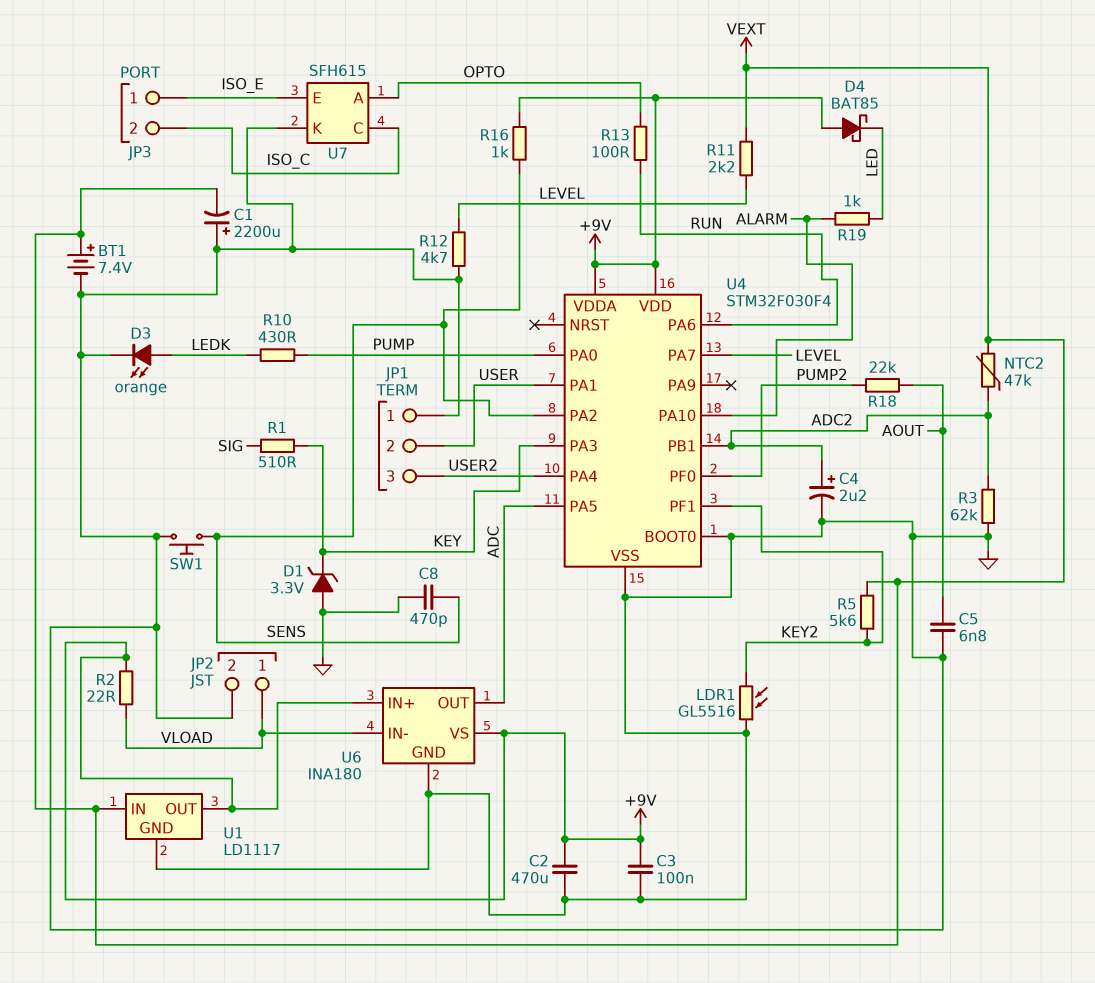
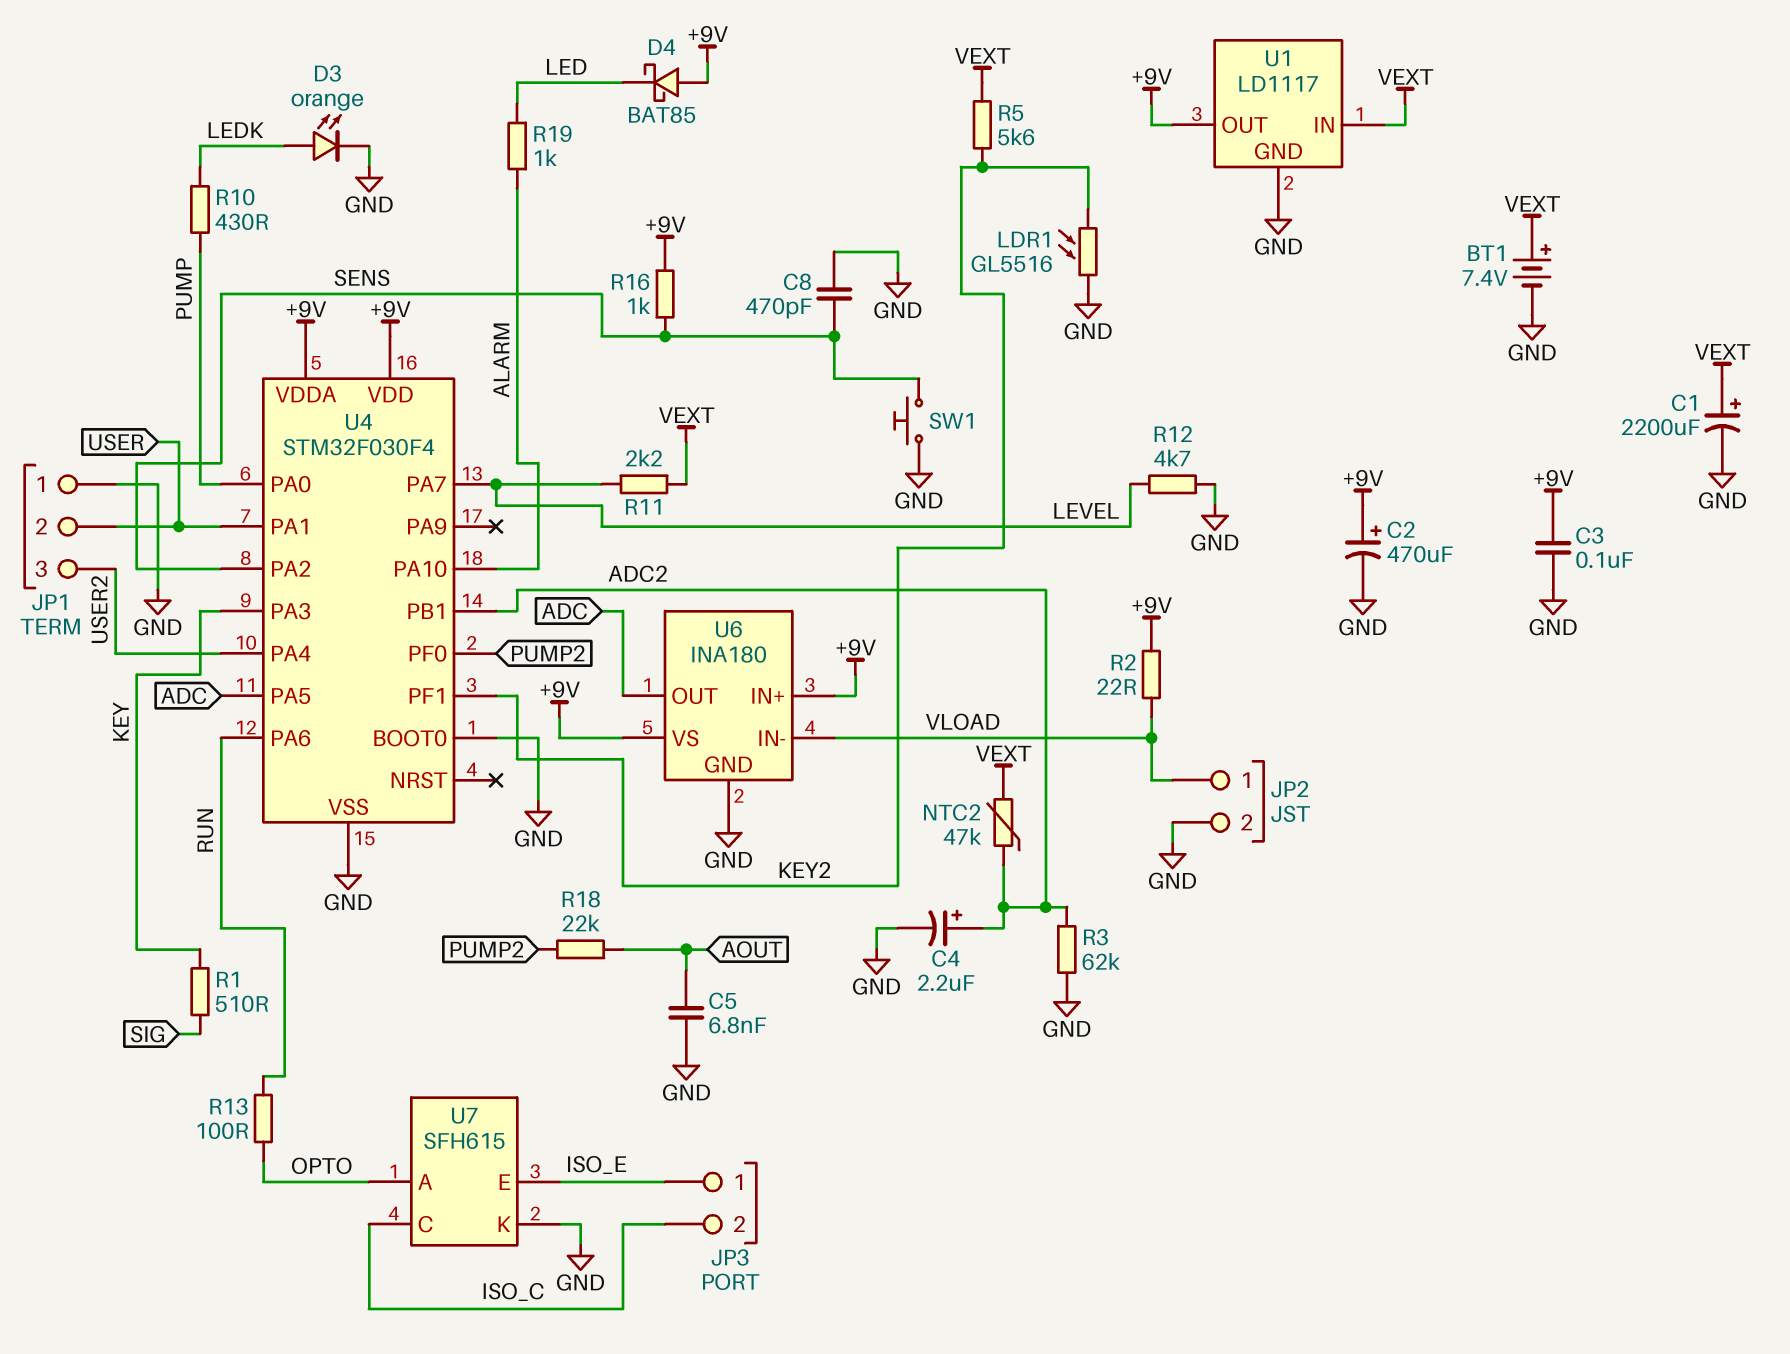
C1: 2200uF (plus GND, minus VEXT) -> 2200uF (plus VEXT, minus GND)
C2: 470uF (+9V, GND) -> 470uF (plus +9V, minus GND)
D1: zener 3.3V (A GND, K KEY) -> none

